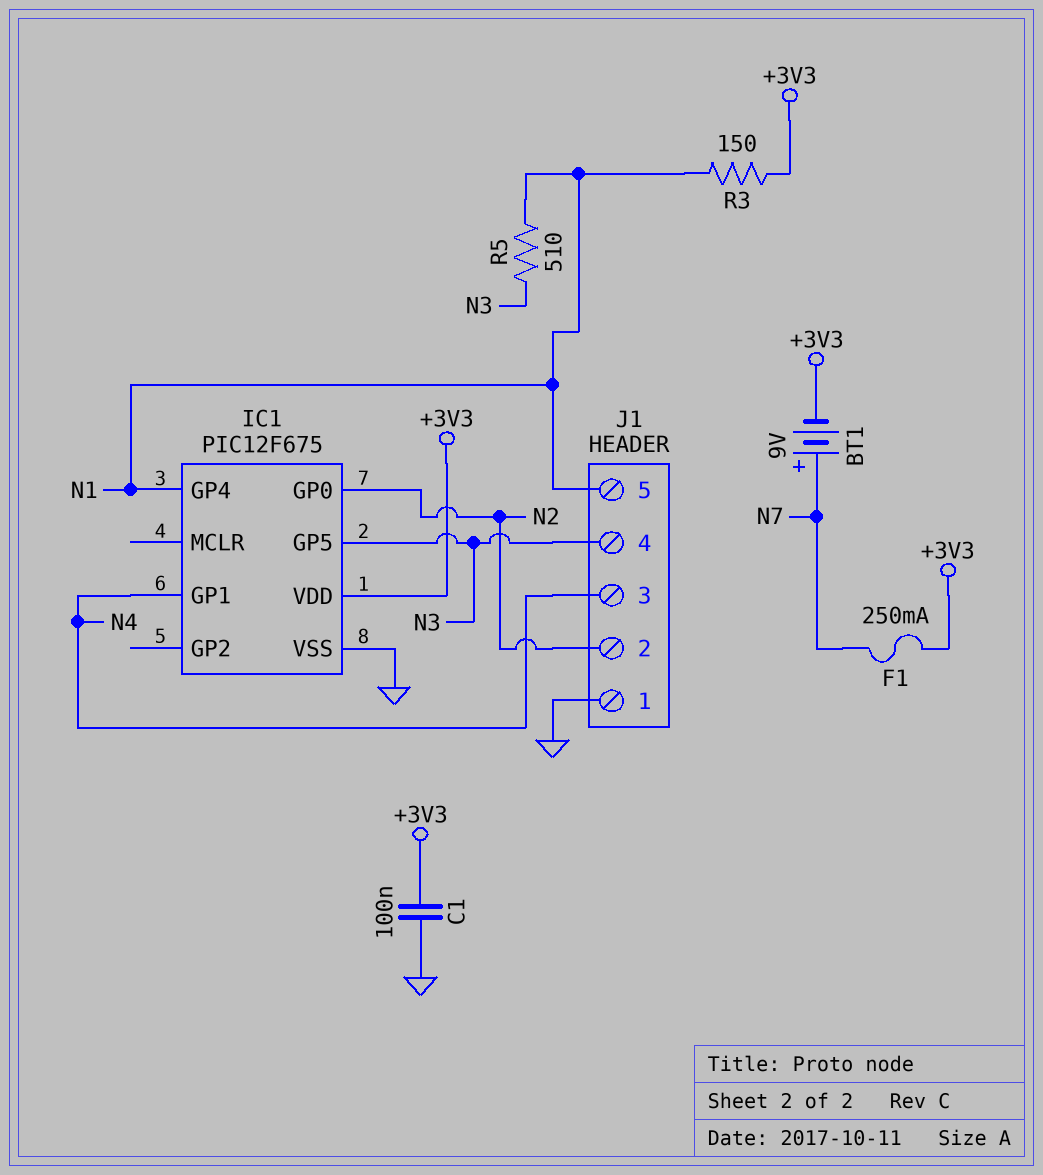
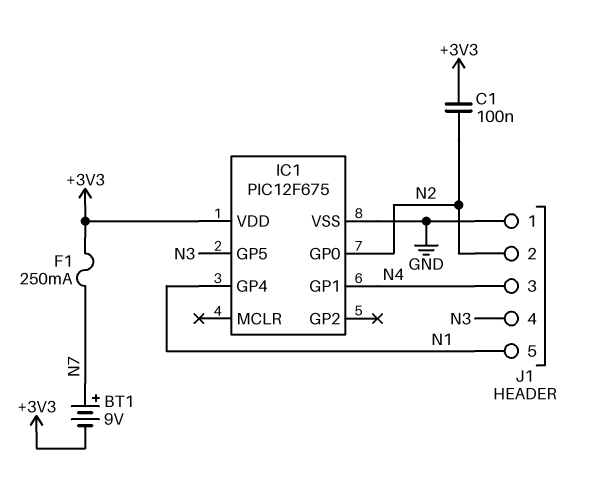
C1: 100nF (+3V3, GND) -> 100nF (+3V3, N2)
R3: 150 (+3V3, N1) -> none
R5: 510 (N1, N3) -> none

